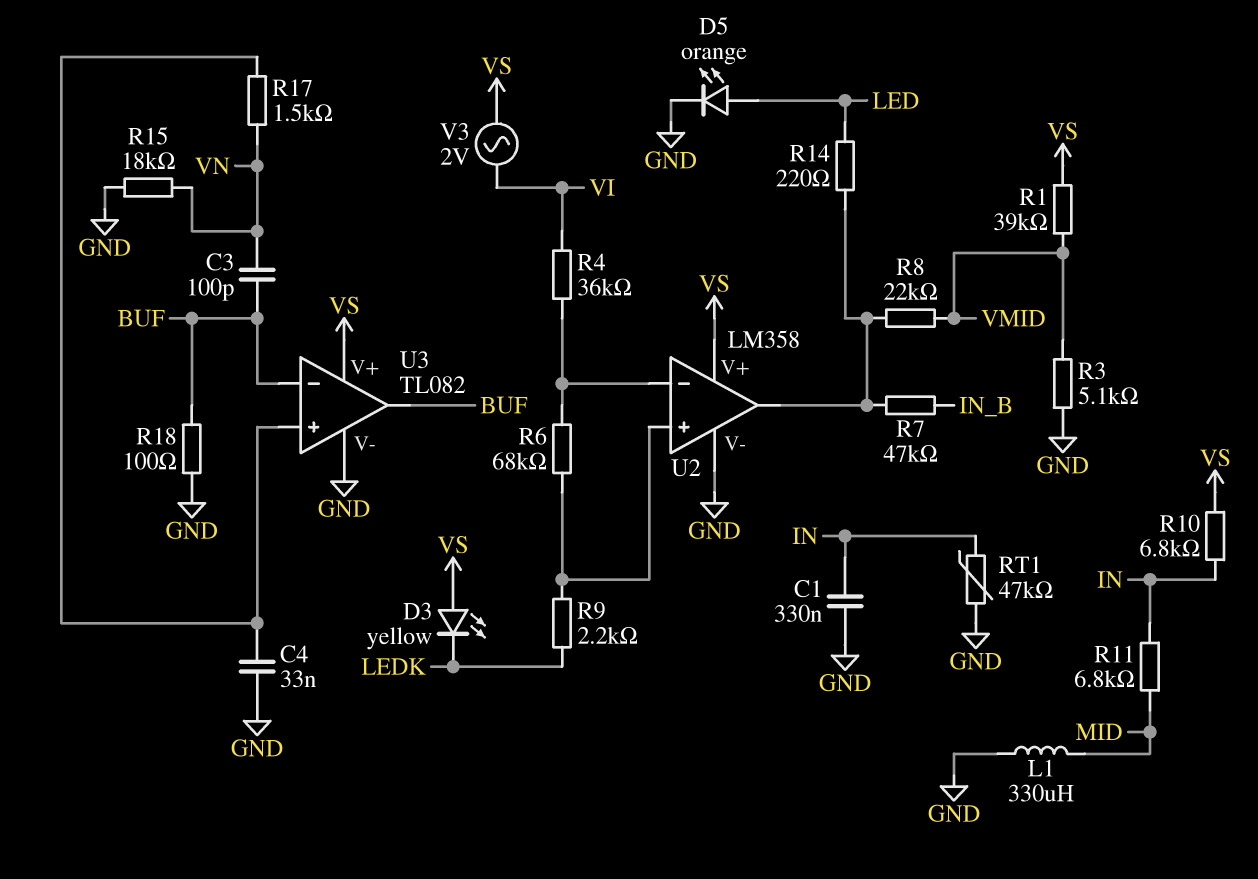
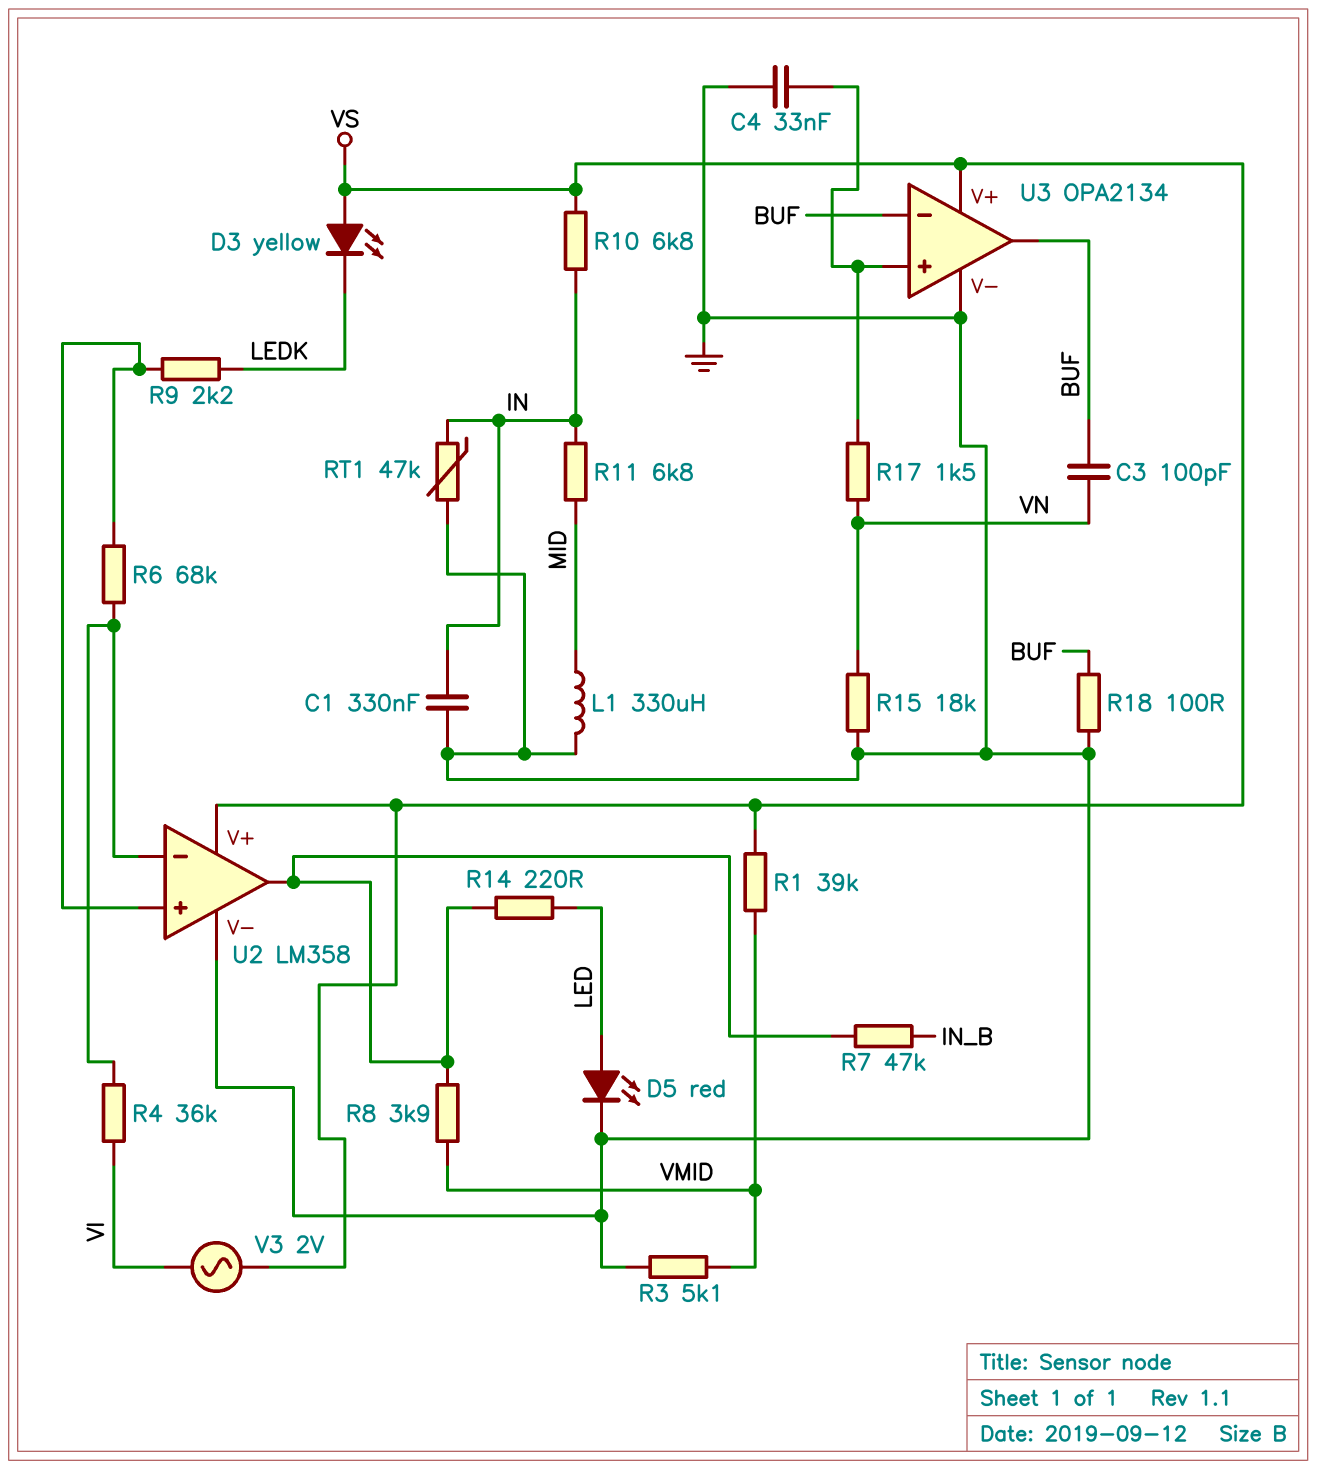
D5: LED orange (A LED, K GND) -> LED red (A LED, K GND)
R8: 22k (U2/out, VMID) -> 3.9k (U2/out, VMID)
U3: TL082 -> OPA2134

